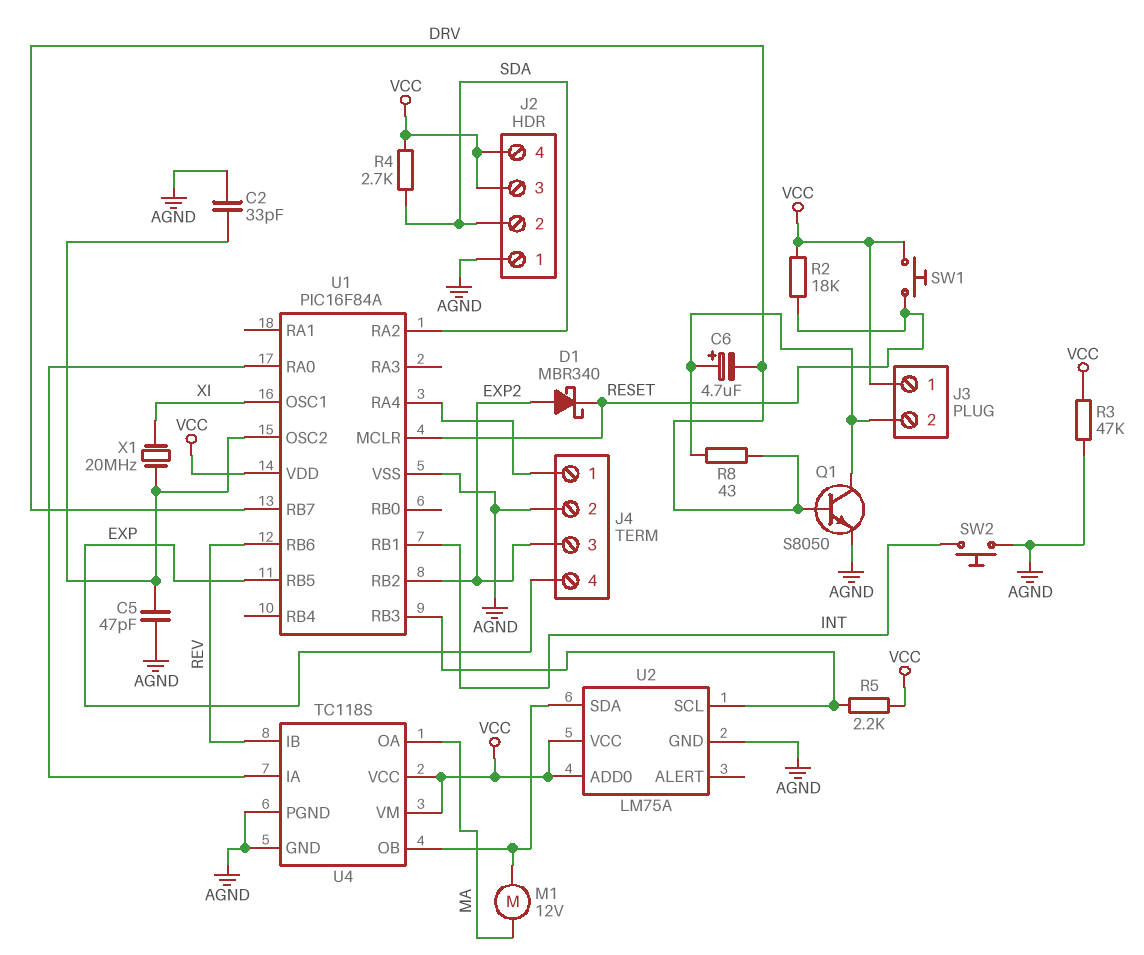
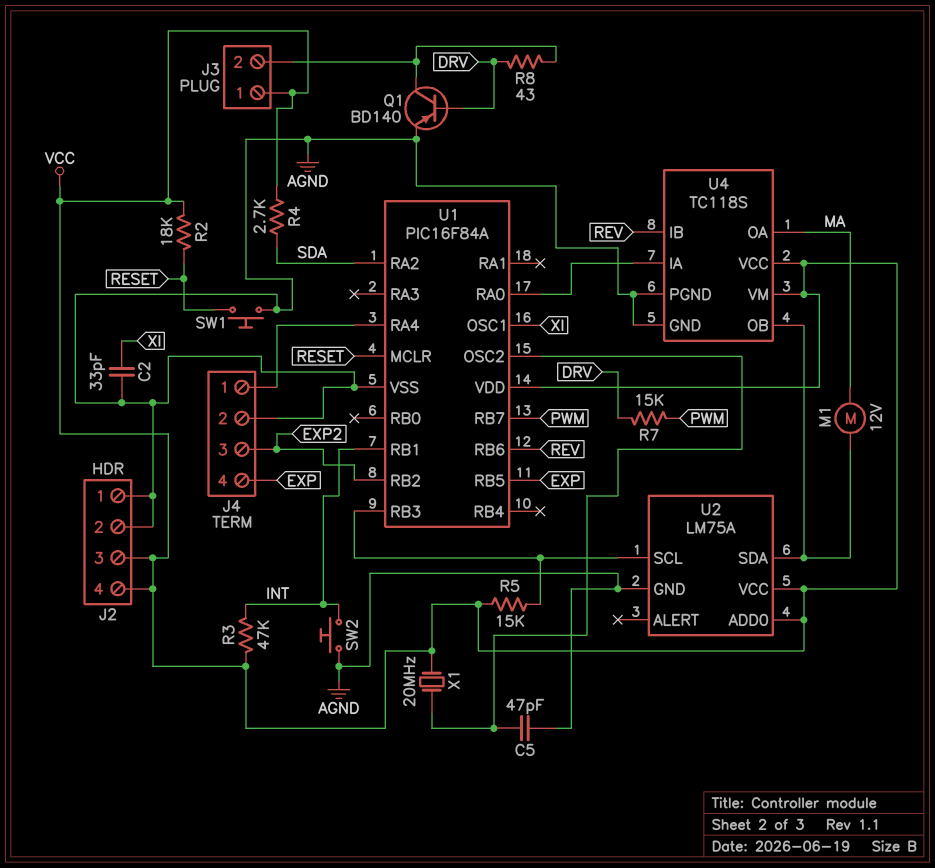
C2: 33pF (AGND, U1/OSC2) -> 33pF (AGND, XI)
C6: 4.7uF (plus J3/2, minus DRV) -> none
D1: schottky MBR340 (A EXP2, K RESET) -> none
J2 pin 2: SDA -> AGND
Q1: NPN S8050 (B DRV, C J3/2, E AGND) -> PNP BD140 (B DRV, C J3/2, E AGND)
R3: 47k (AGND, VCC) -> 47k (INT, VCC)
R5: 2.2k (U1/RB3, VCC) -> 15k (U1/RB3, VCC)
R7: none -> 15k (DRV, PWM)
SW1: button (RESET, VCC) -> button (AGND, RESET)
U1 pin RB7: DRV -> PWM
X1: 20MHz (U1/OSC2, XI) -> 20MHz (U1/OSC2, VCC)

